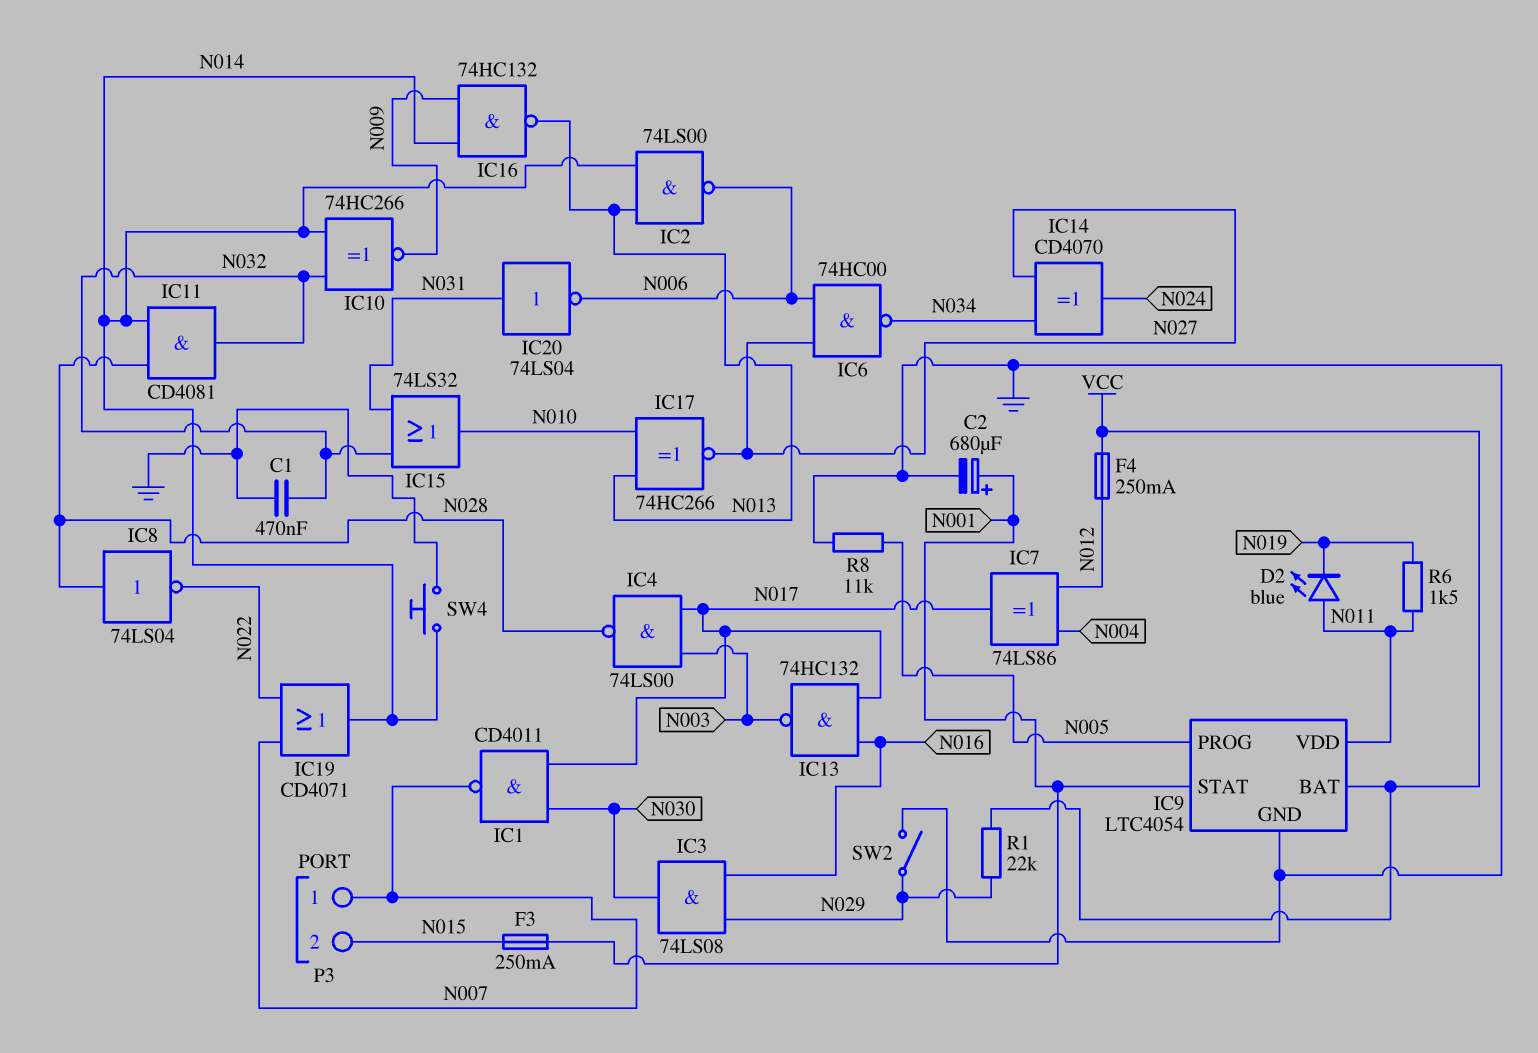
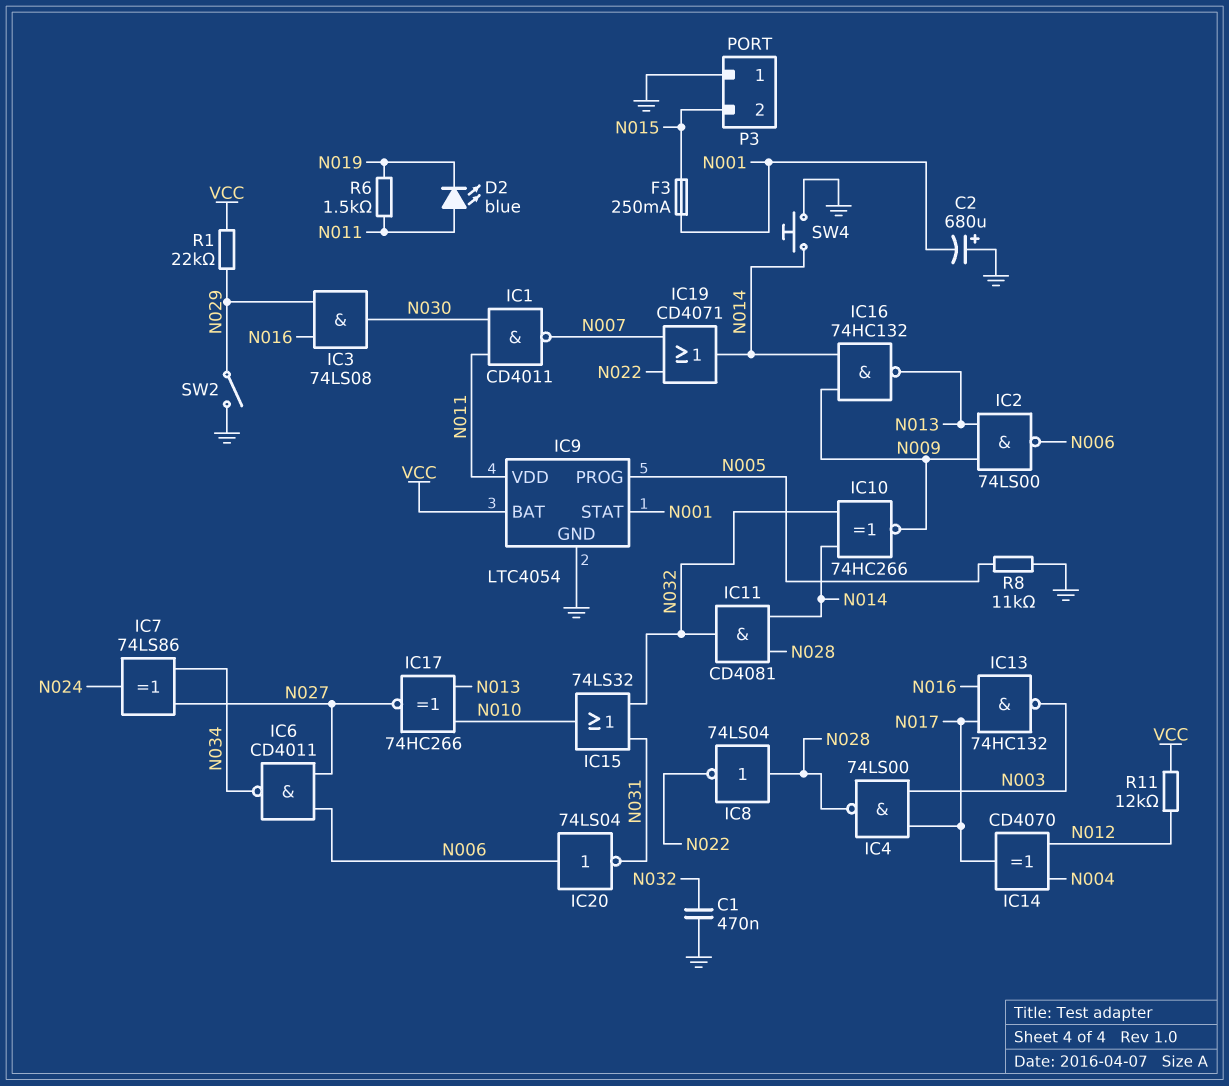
C2: 680uF (plus N001, minus GND) -> 680uF (plus GND, minus N001)
F4: 250mA (N012, VCC) -> none
IC1: NAND CD4011 (in N017, in N030, out N007) -> NAND CD4011 (in N011, in N030, out N007)
IC2: NAND 74LS00 (in N013, in N014, out N006) -> NAND 74LS00 (in N009, in N013, out N006)
IC6: NAND 74HC00 (in N006, in N027, out N034) -> NAND CD4011 (in N006, in N027, out N034)
IC7: XOR 74LS86 (in N004, in N012, out N017) -> XOR 74LS86 (in N027, in N034, out N024)
IC14: XOR CD4070 (in N027, in N034, out N024) -> XOR CD4070 (in N004, in N012, out N017)
IC20: NOT 74LS04 (in N031, out N006) -> NOT 74LS04 (in N006, out N031)
P3 pin 1: N007 -> GND
R11: none -> 12k (N012, VCC)

